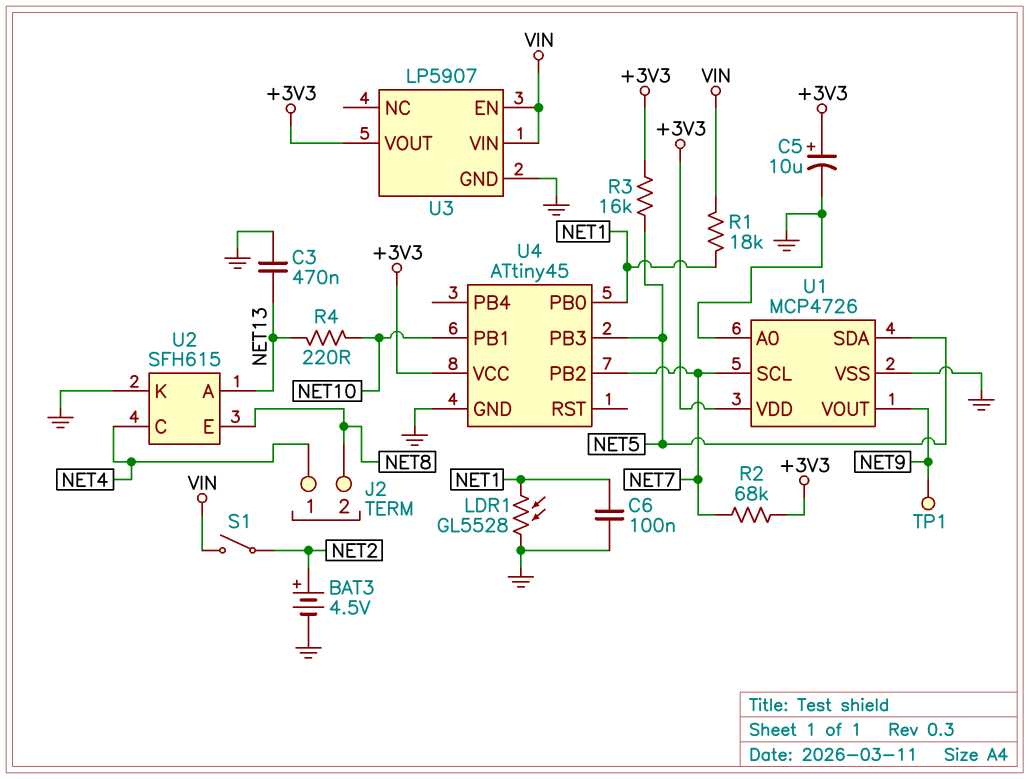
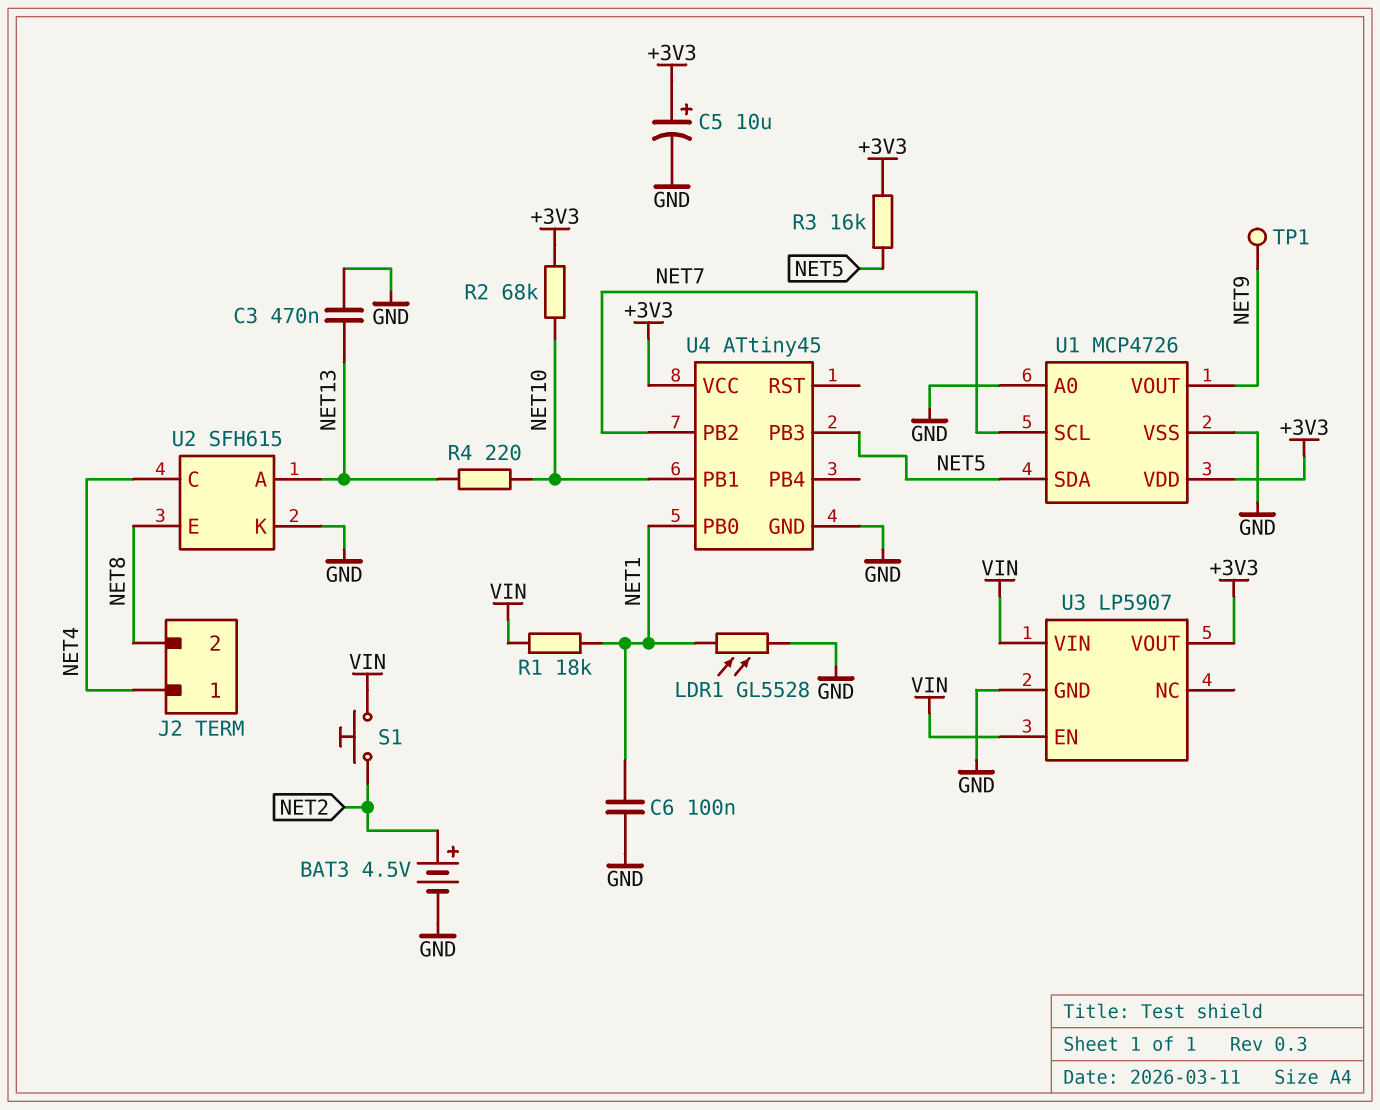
R2: 68k (+3V3, NET7) -> 68k (+3V3, NET10)
S1: switch (NET2, VIN) -> button (NET2, VIN)

